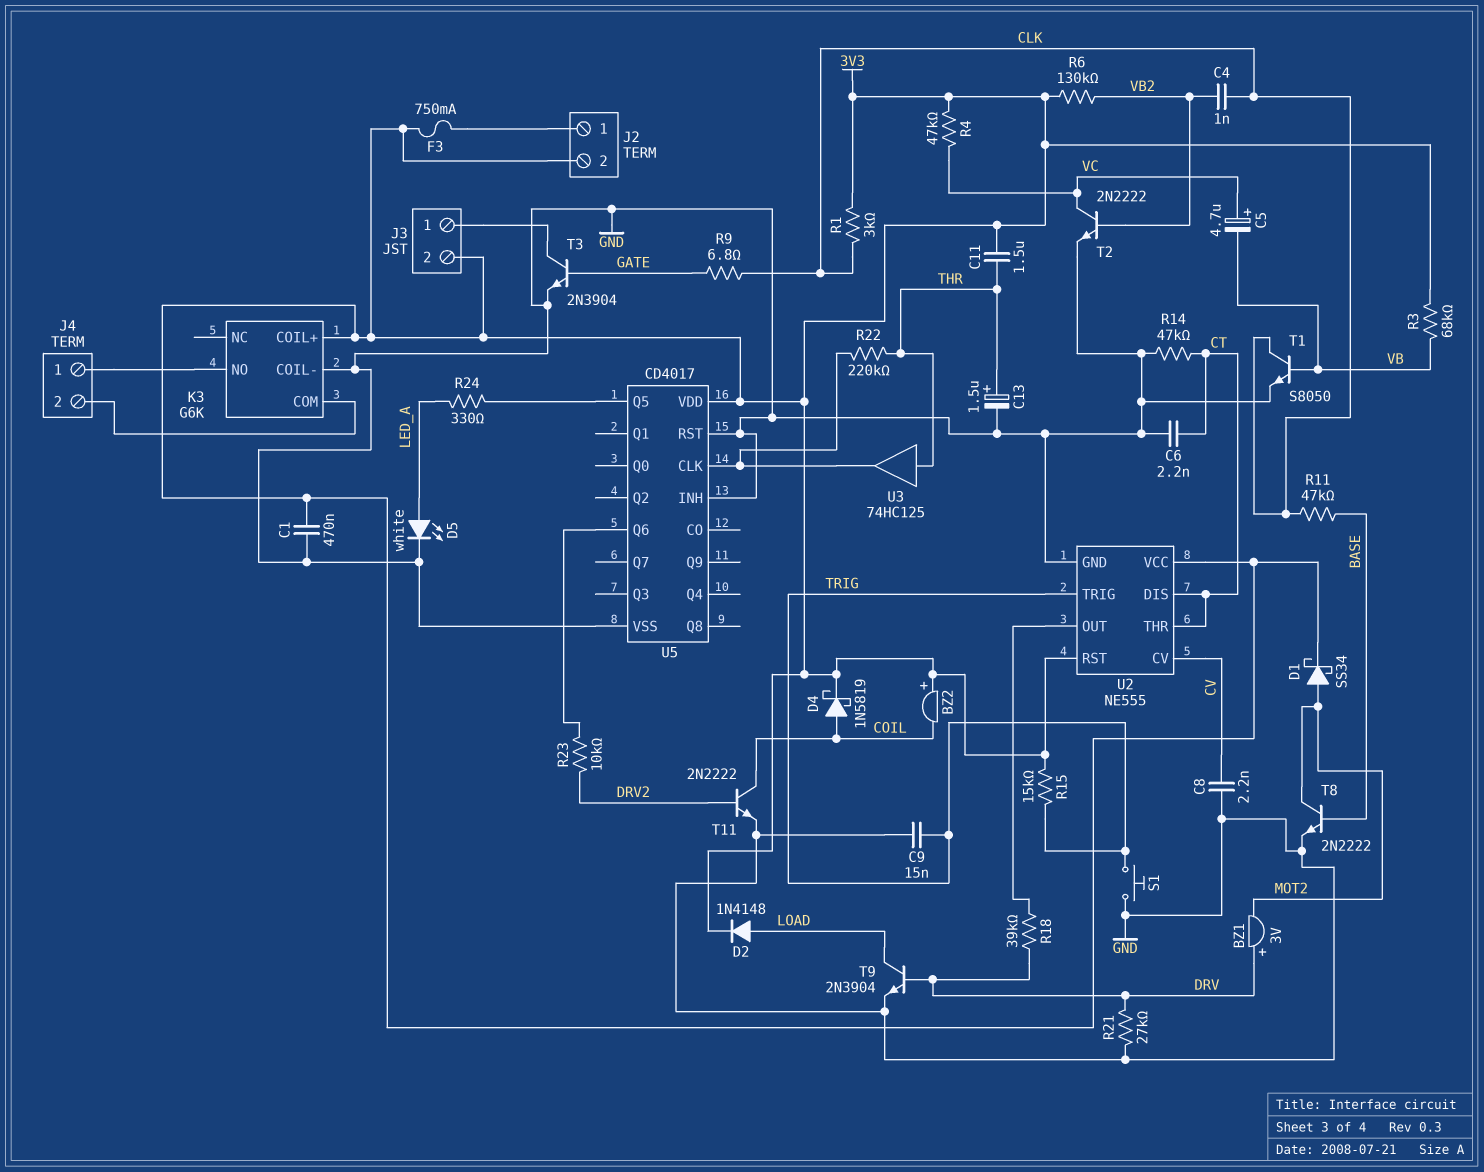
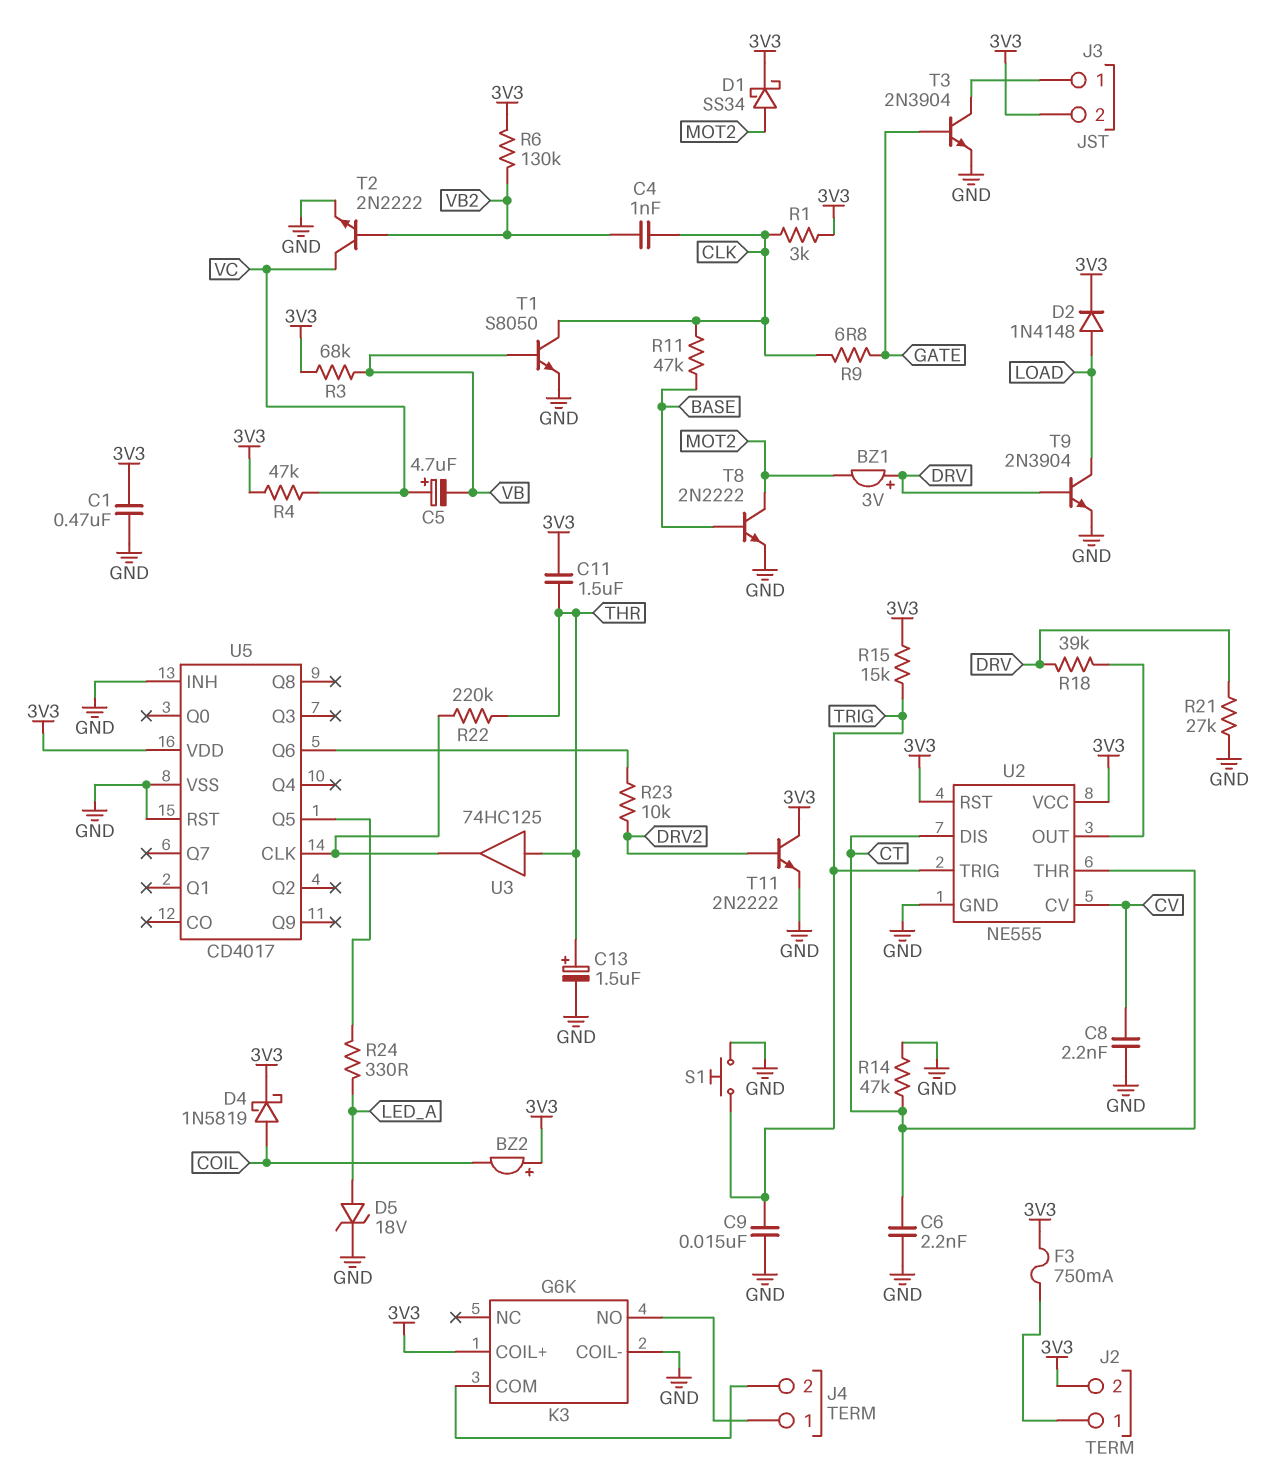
D5: LED white (A LED_A, K GND) -> zener 18V (A LED_A, K GND)
T11: NPN 2N2222 (B DRV2, C COIL, E GND) -> NPN 2N2222 (B DRV2, C 3V3, E GND)

